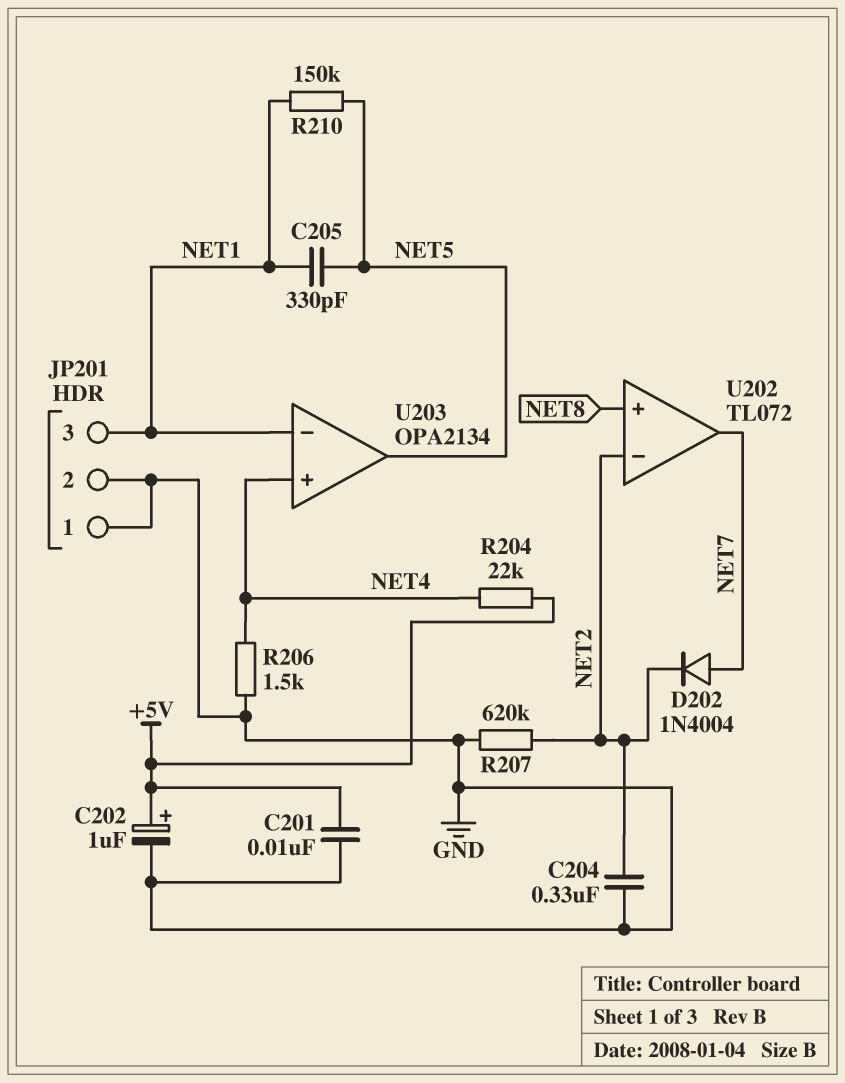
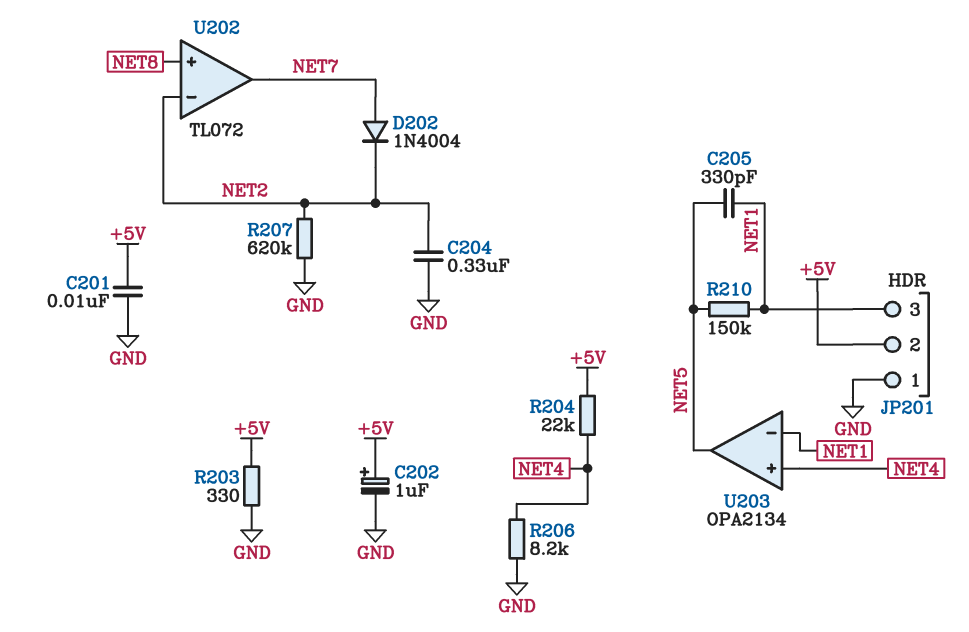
JP201 pin 2: GND -> +5V
R203: none -> 330 (+5V, GND)
R206: 1.5k (GND, NET4) -> 8.2k (GND, NET4)

